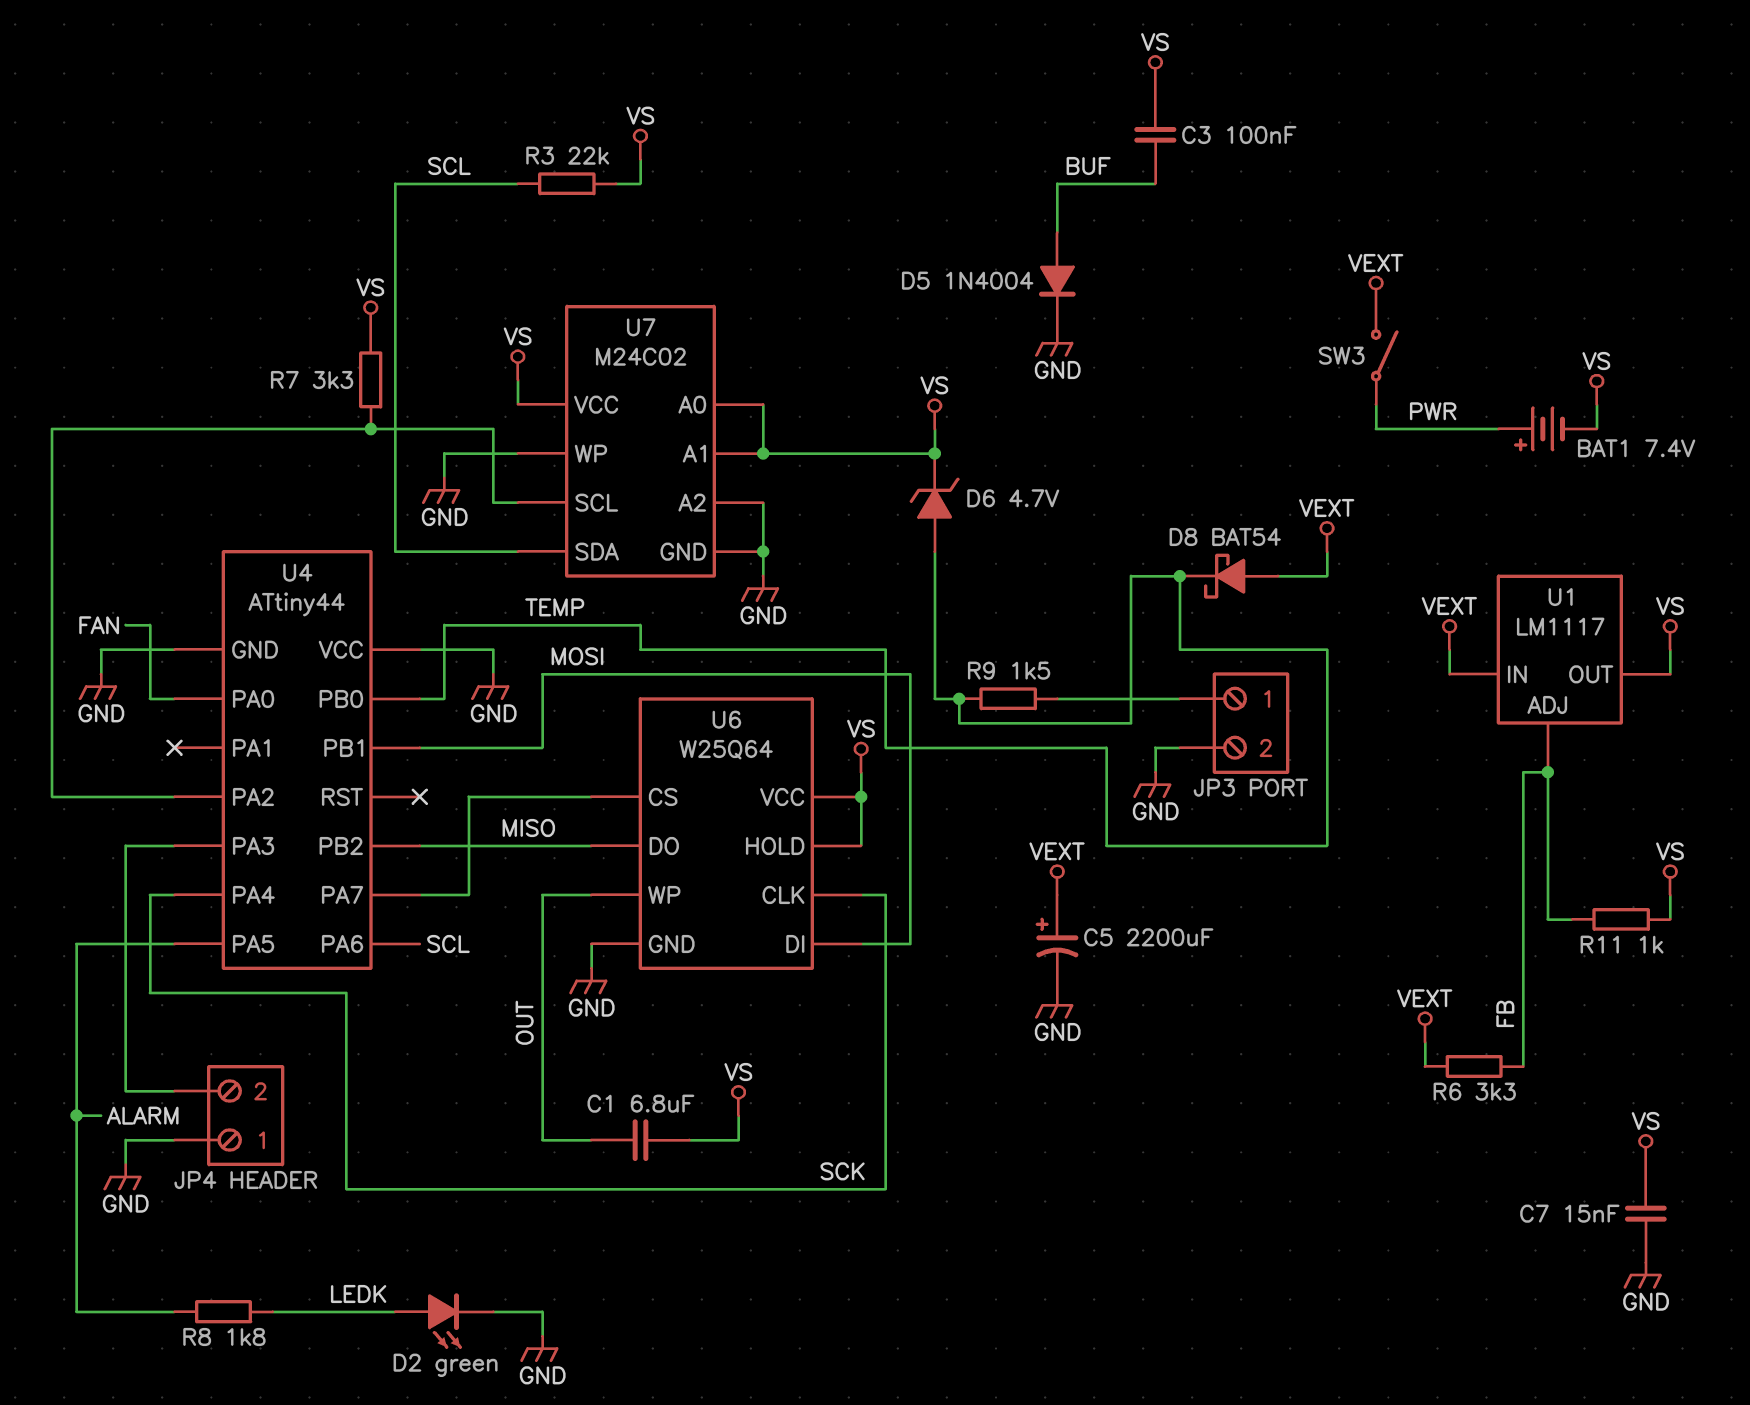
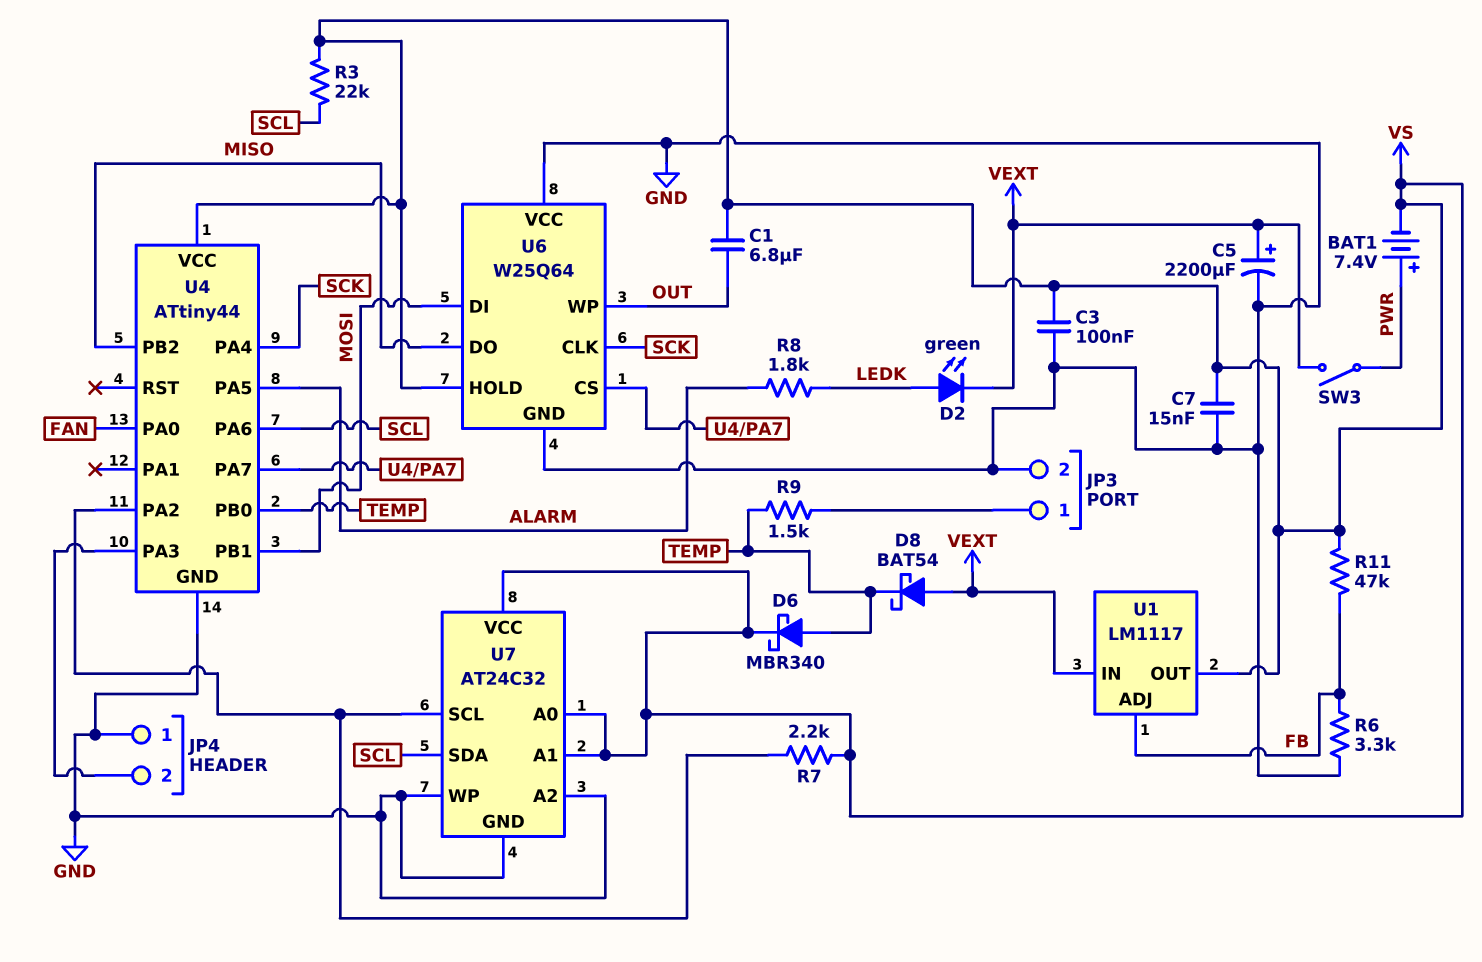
C3: 100nF (BUF, VS) -> 100nF (GND, VS)
D2: LED green (A LEDK, K GND) -> LED green (A LEDK, K VEXT)
D5: diode 1N4004 (A BUF, K GND) -> none
D6: zener 4.7V (A TEMP, K VS) -> schottky MBR340 (A TEMP, K VS)
R6: 3.3k (FB, VEXT) -> 3.3k (FB, GND)
R7: 3.3k (U4/PA2, VS) -> 2.2k (U4/PA2, VS)
R11: 1k (FB, VS) -> 47k (FB, VS)
U4 pin VCC: GND -> VS
U6 pin VCC: VS -> GND
U7: M24C02 -> AT24C32

